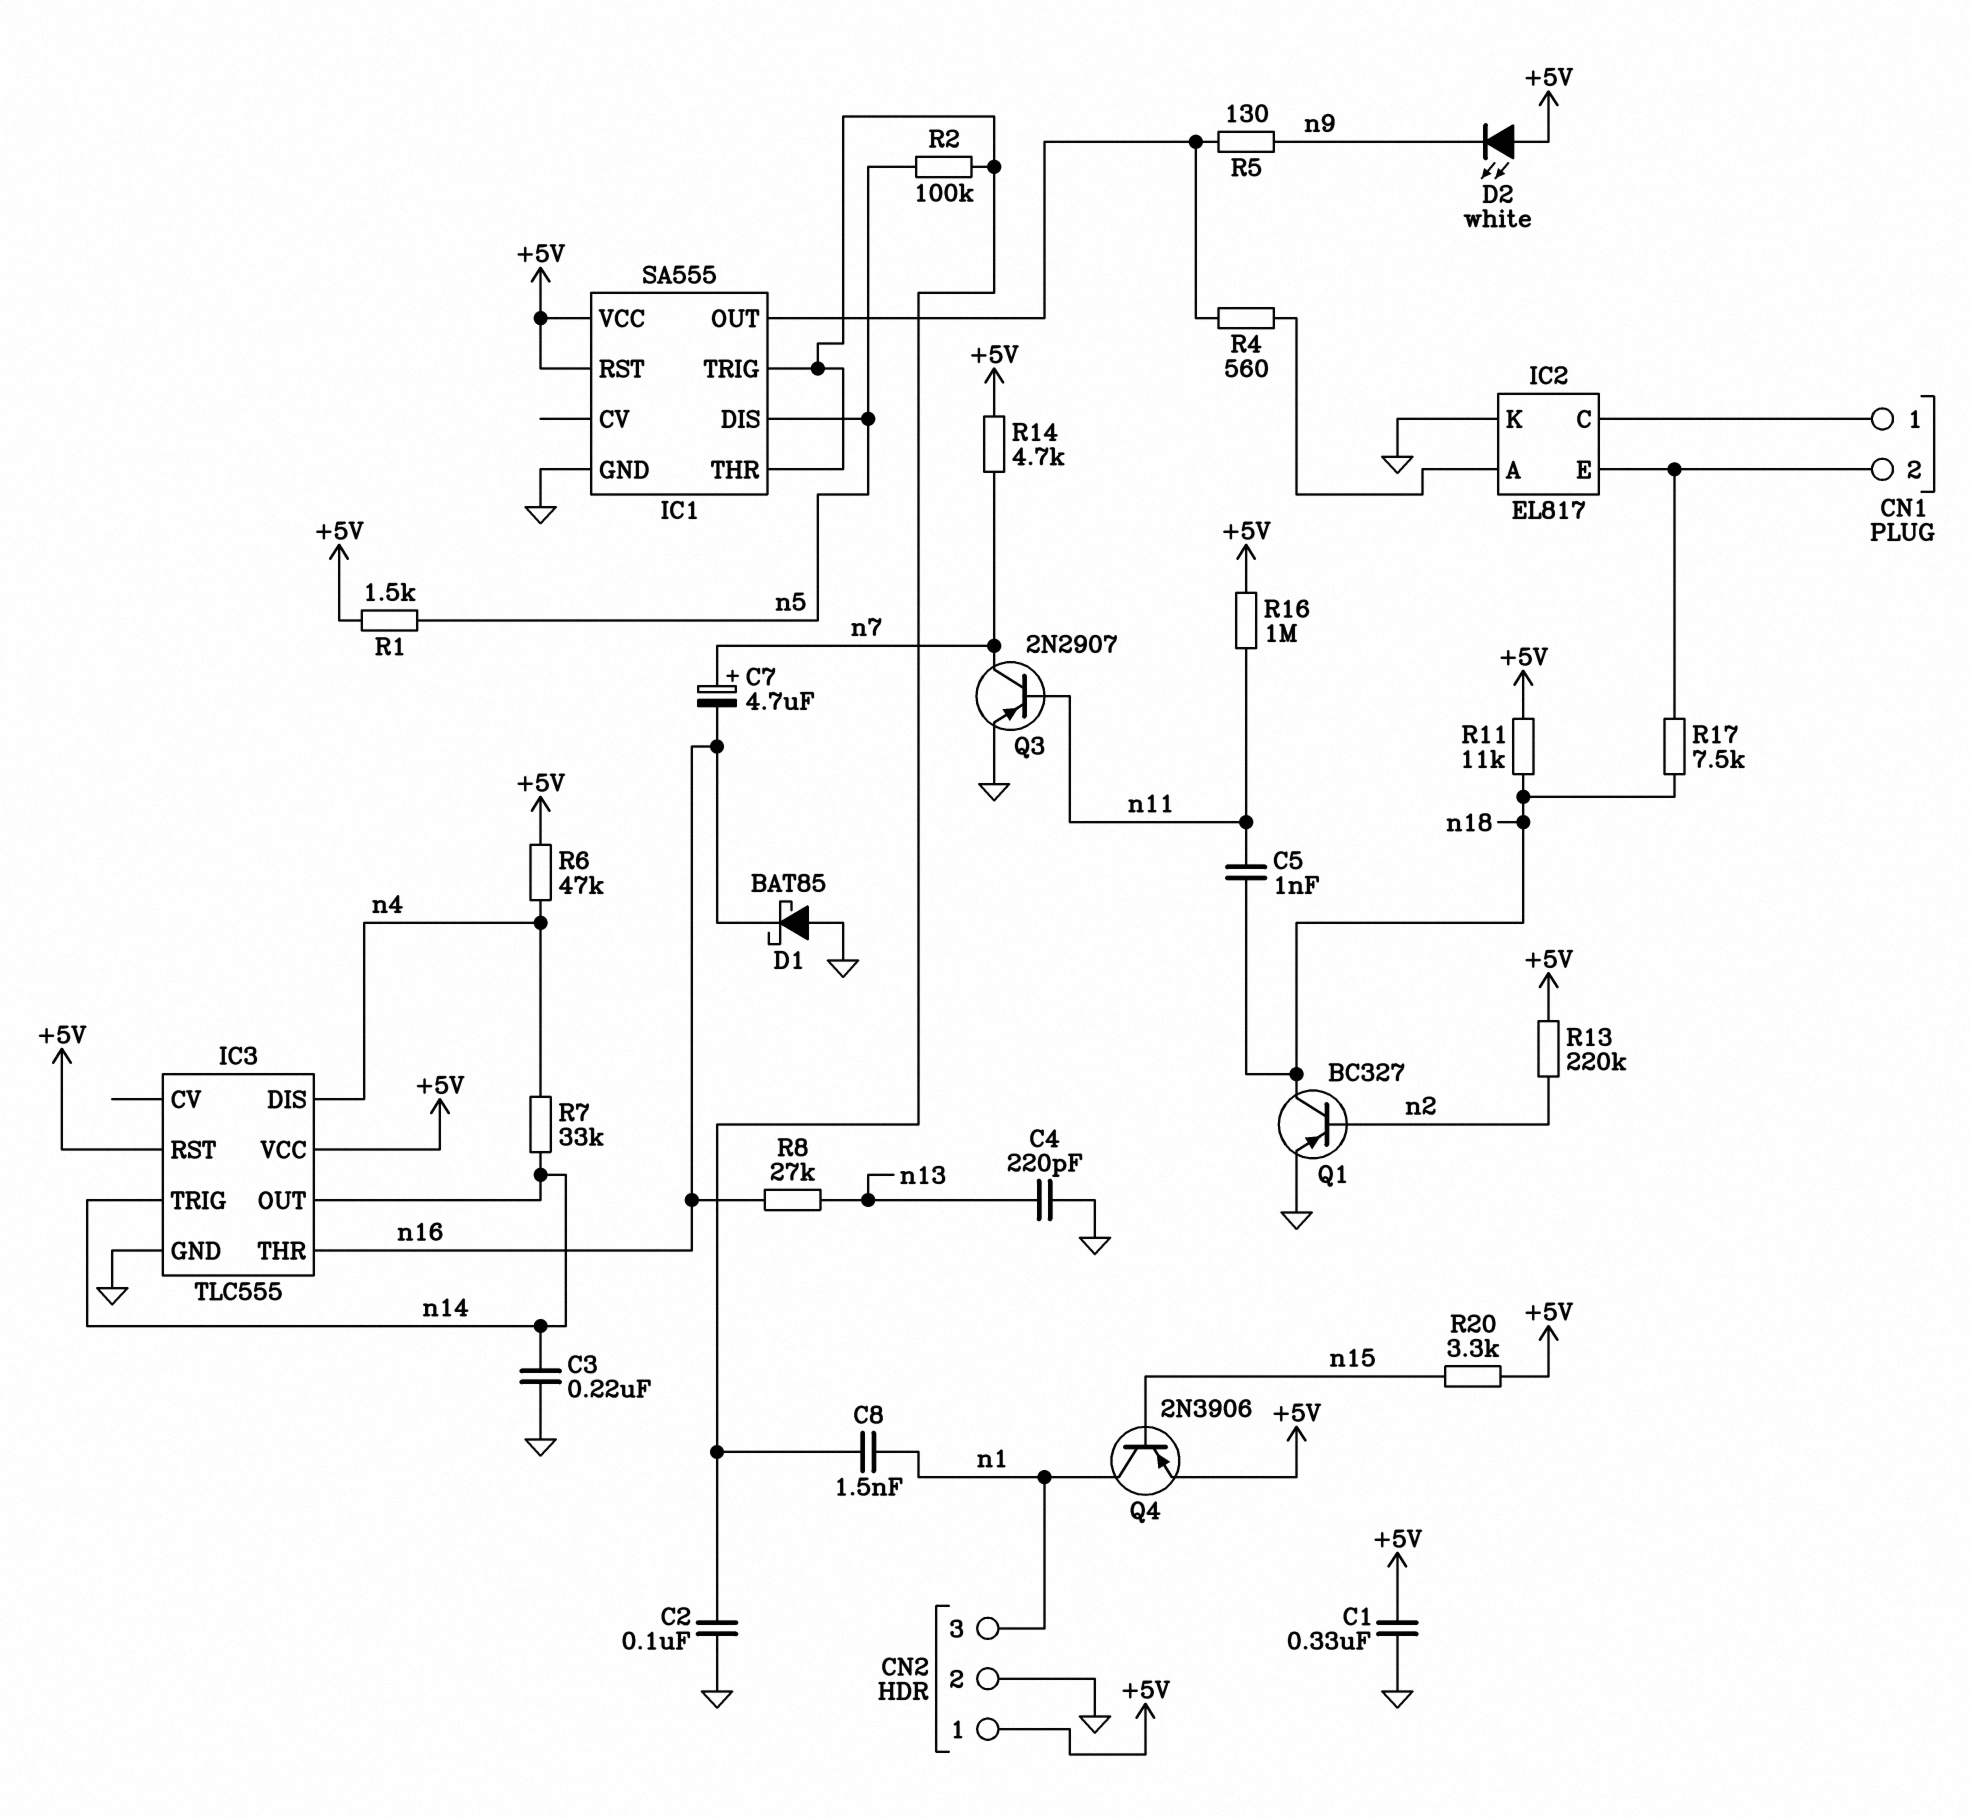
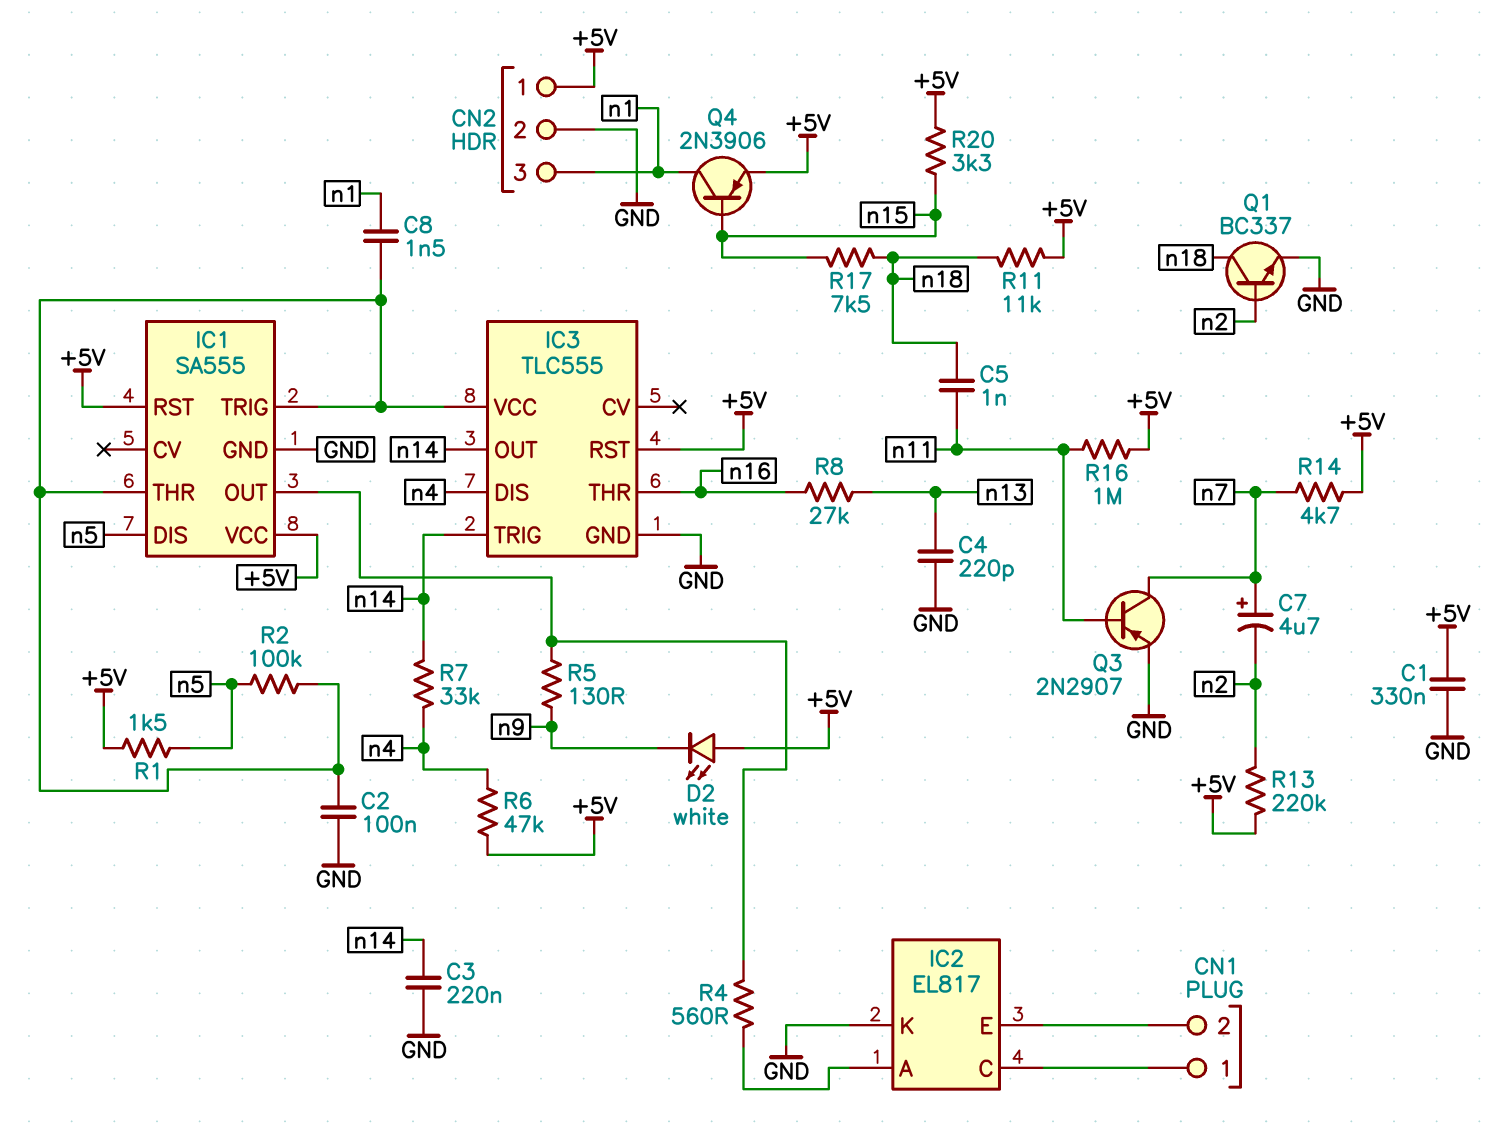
C7: 4.7uF (plus n7, minus n16) -> 4.7uF (plus n7, minus n2)
D1: schottky BAT85 (A GND, K n16) -> none
IC3 pin VCC: +5V -> IC1/THR
Q1: PNP BC327 (B n2, C n18, E GND) -> NPN BC337 (B n2, C n18, E GND)
R17: 7.5k (CN1/2, n18) -> 7.5k (n15, n18)

